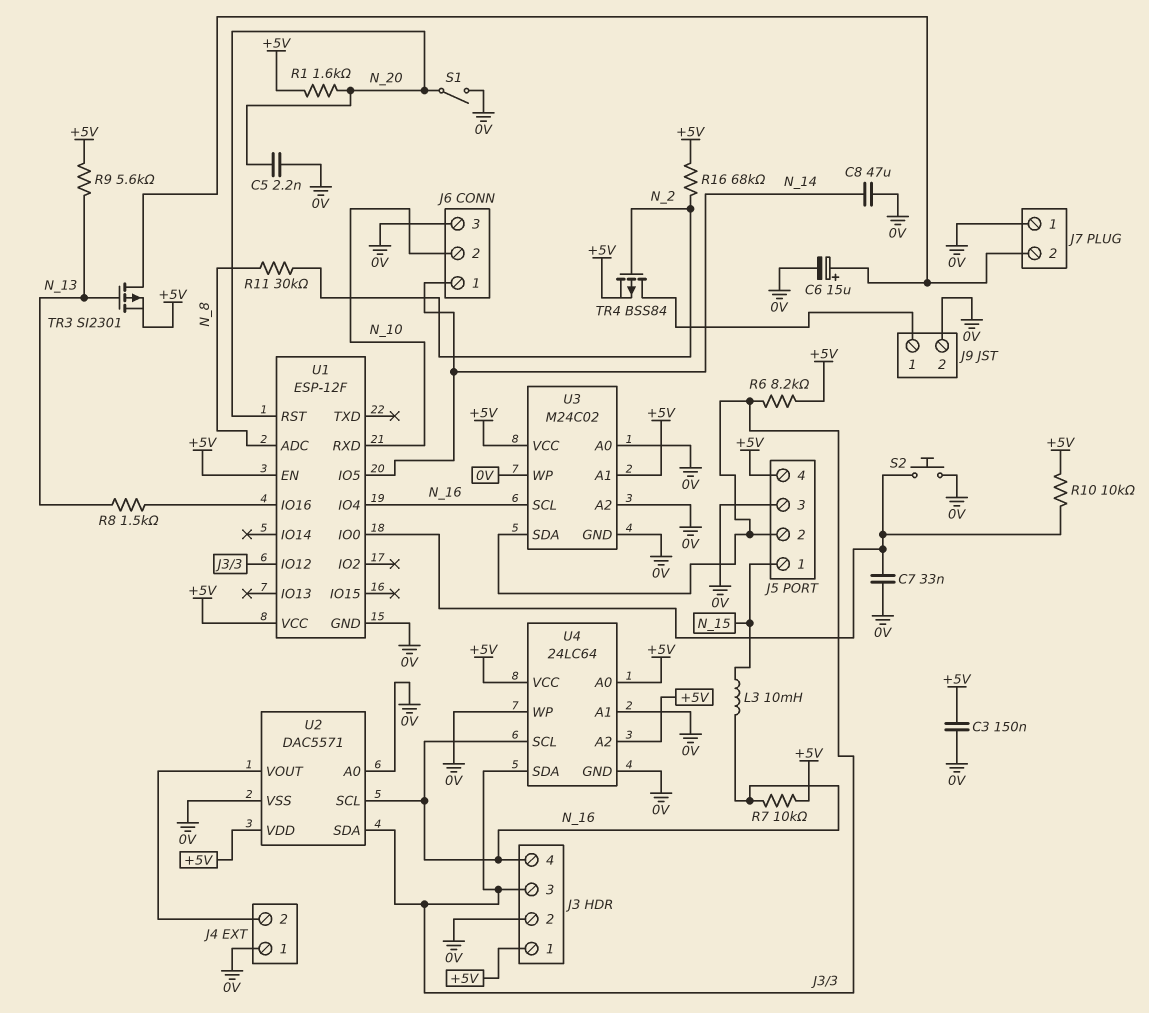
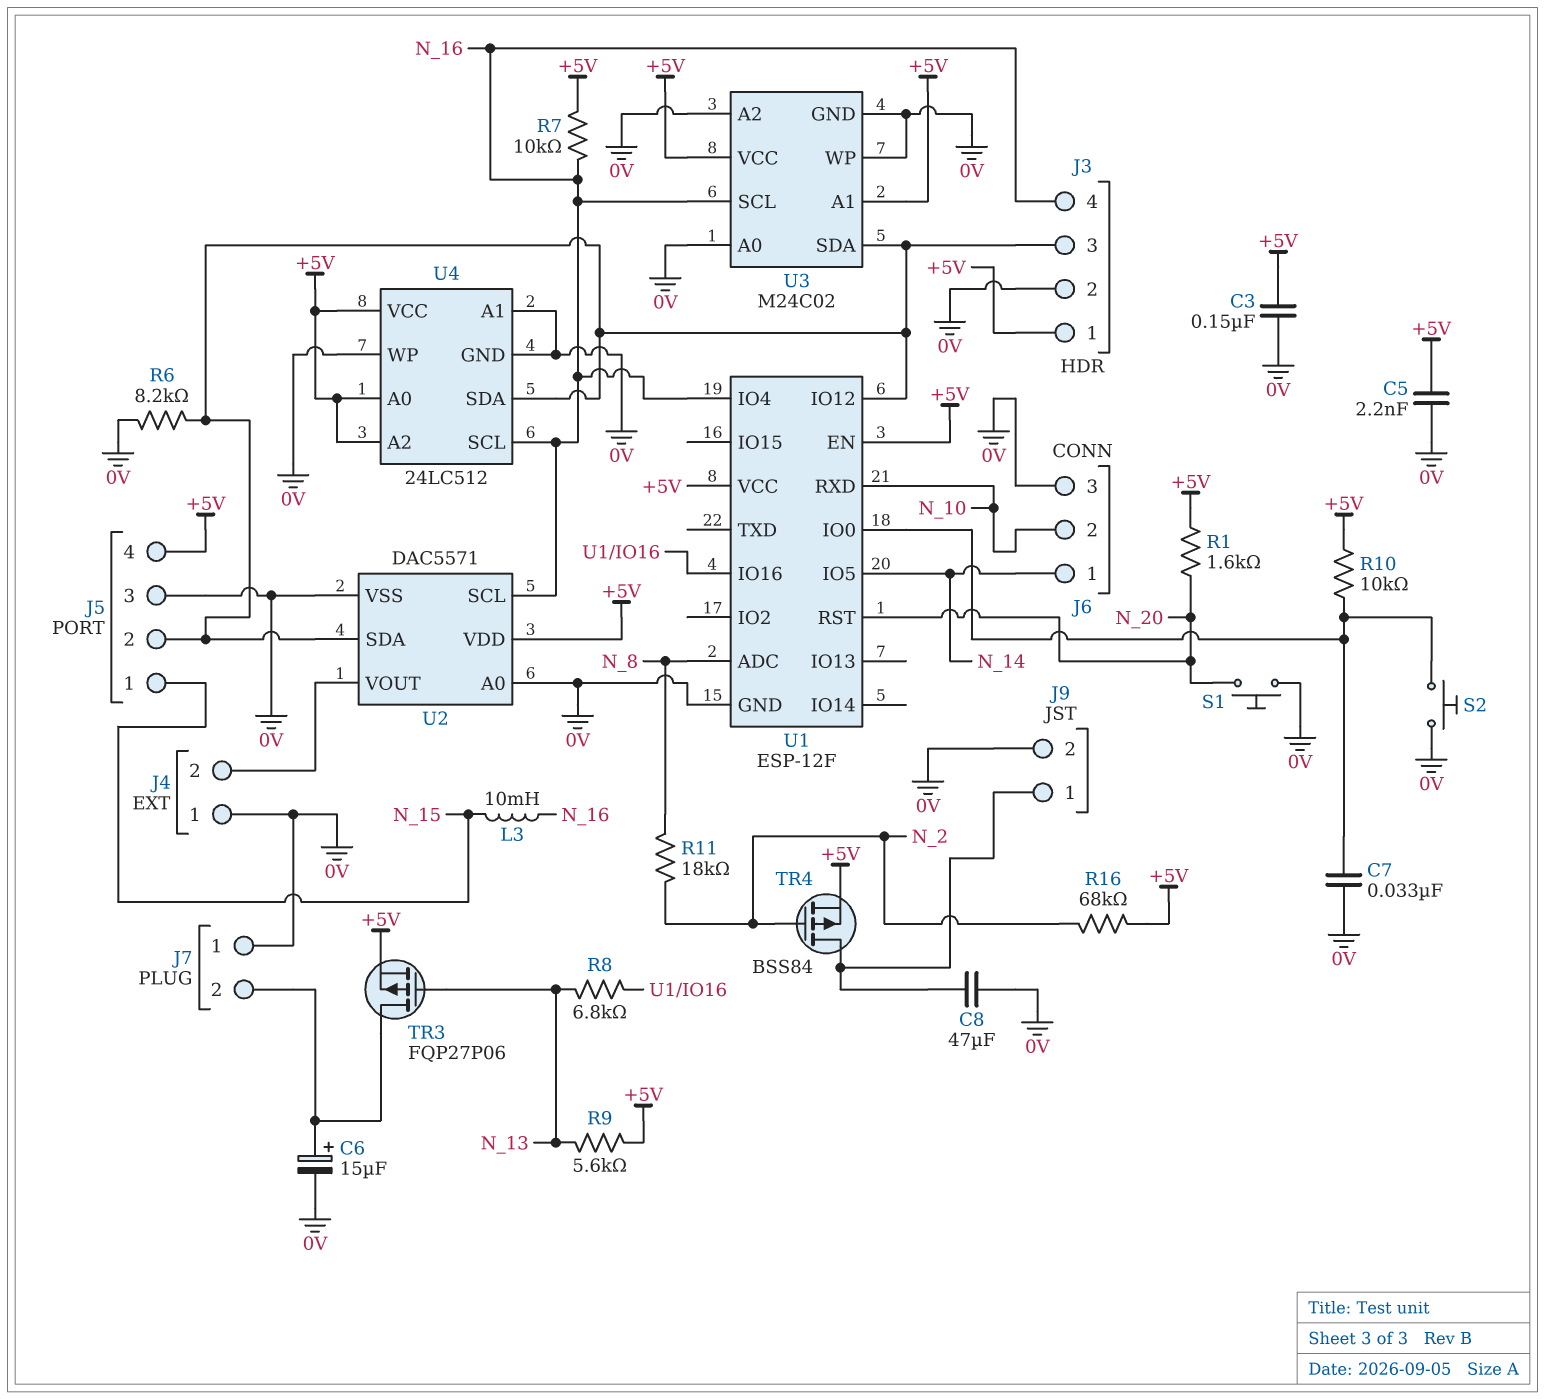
C5: 2.2nF (0V, N_20) -> 2.2nF (+5V, 0V)
C8: 47uF (0V, N_14) -> 47uF (0V, J9/1)
R6: 8.2k (+5V, J3/3) -> 8.2k (0V, J3/3)
R8: 1.5k (N_13, U1/IO16) -> 6.8k (N_13, U1/IO16)
R11: 30k (N_2, N_8) -> 18k (N_2, N_8)
S1: switch (0V, N_20) -> button (0V, N_20)
TR3: PMOS SI2301 (G N_13, D J7/2, S +5V) -> PMOS FQP27P06 (G N_13, D J7/2, S +5V)
U4: 24LC64 -> 24LC512

